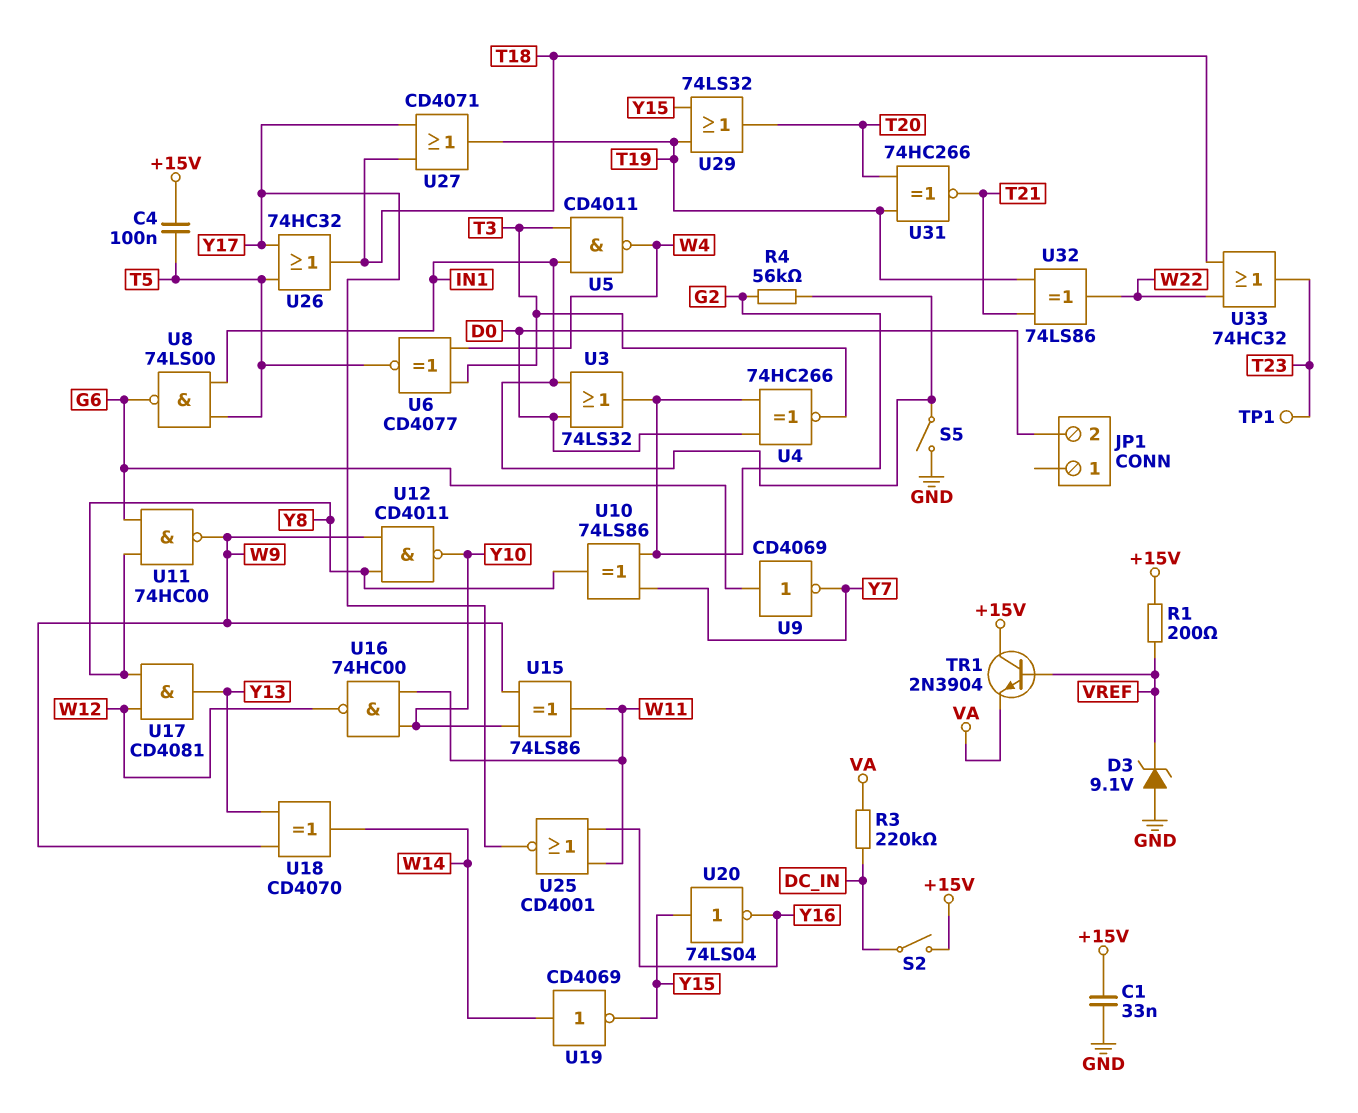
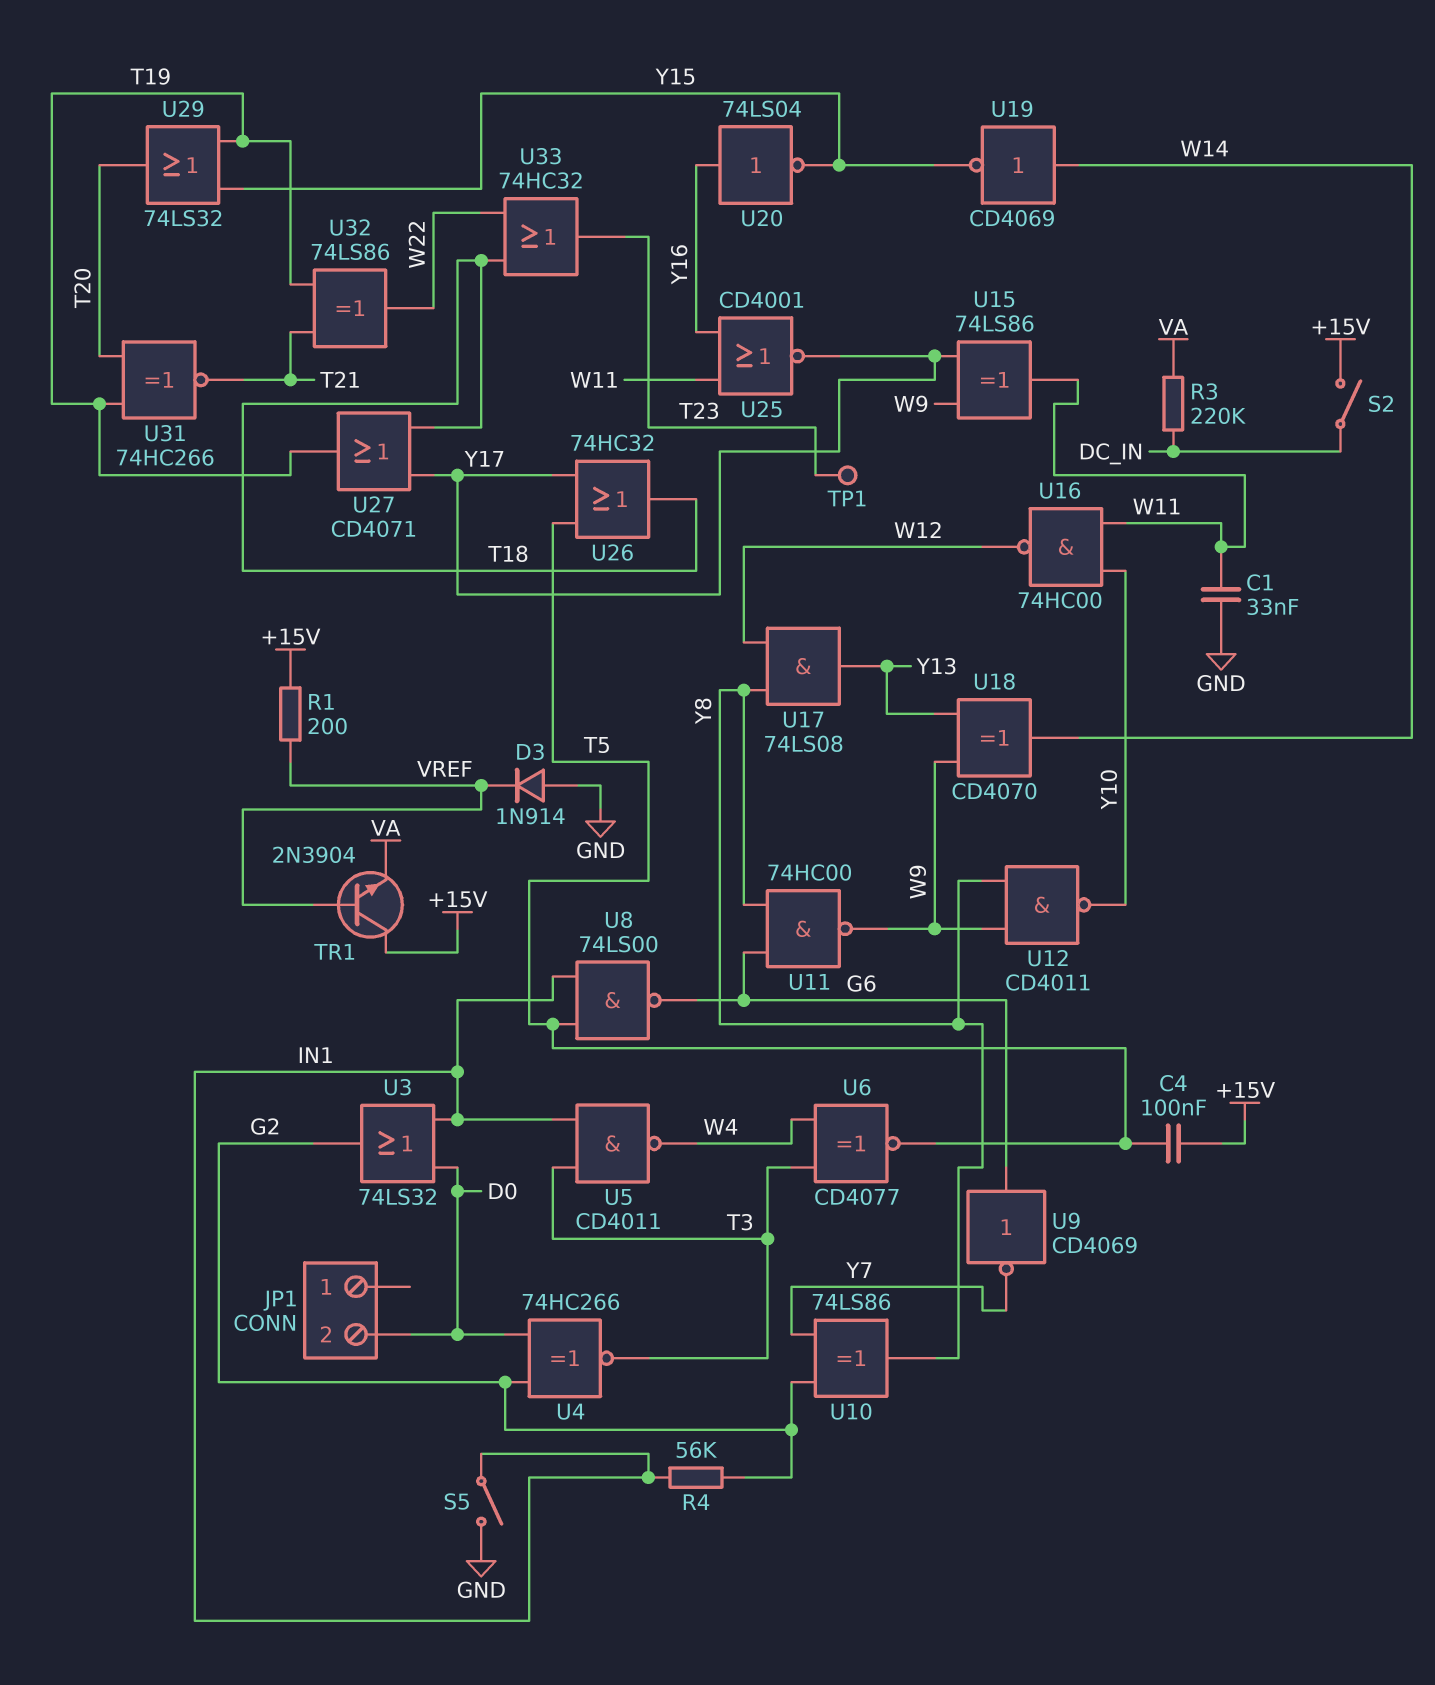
C1: 33nF (+15V, GND) -> 33nF (GND, W11)
D3: zener 9.1V (A GND, K VREF) -> diode 1N914 (A GND, K VREF)
U15: XOR 74LS86 (in W9, in Y10, out W11) -> XOR 74LS86 (in W9, in Y17, out W11)
U17: AND CD4081 (in W12, in Y8, out Y13) -> AND 74LS08 (in W12, in Y8, out Y13)
U20: NOT 74LS04 (in Y15, out Y16) -> NOT 74LS04 (in Y16, out Y15)

